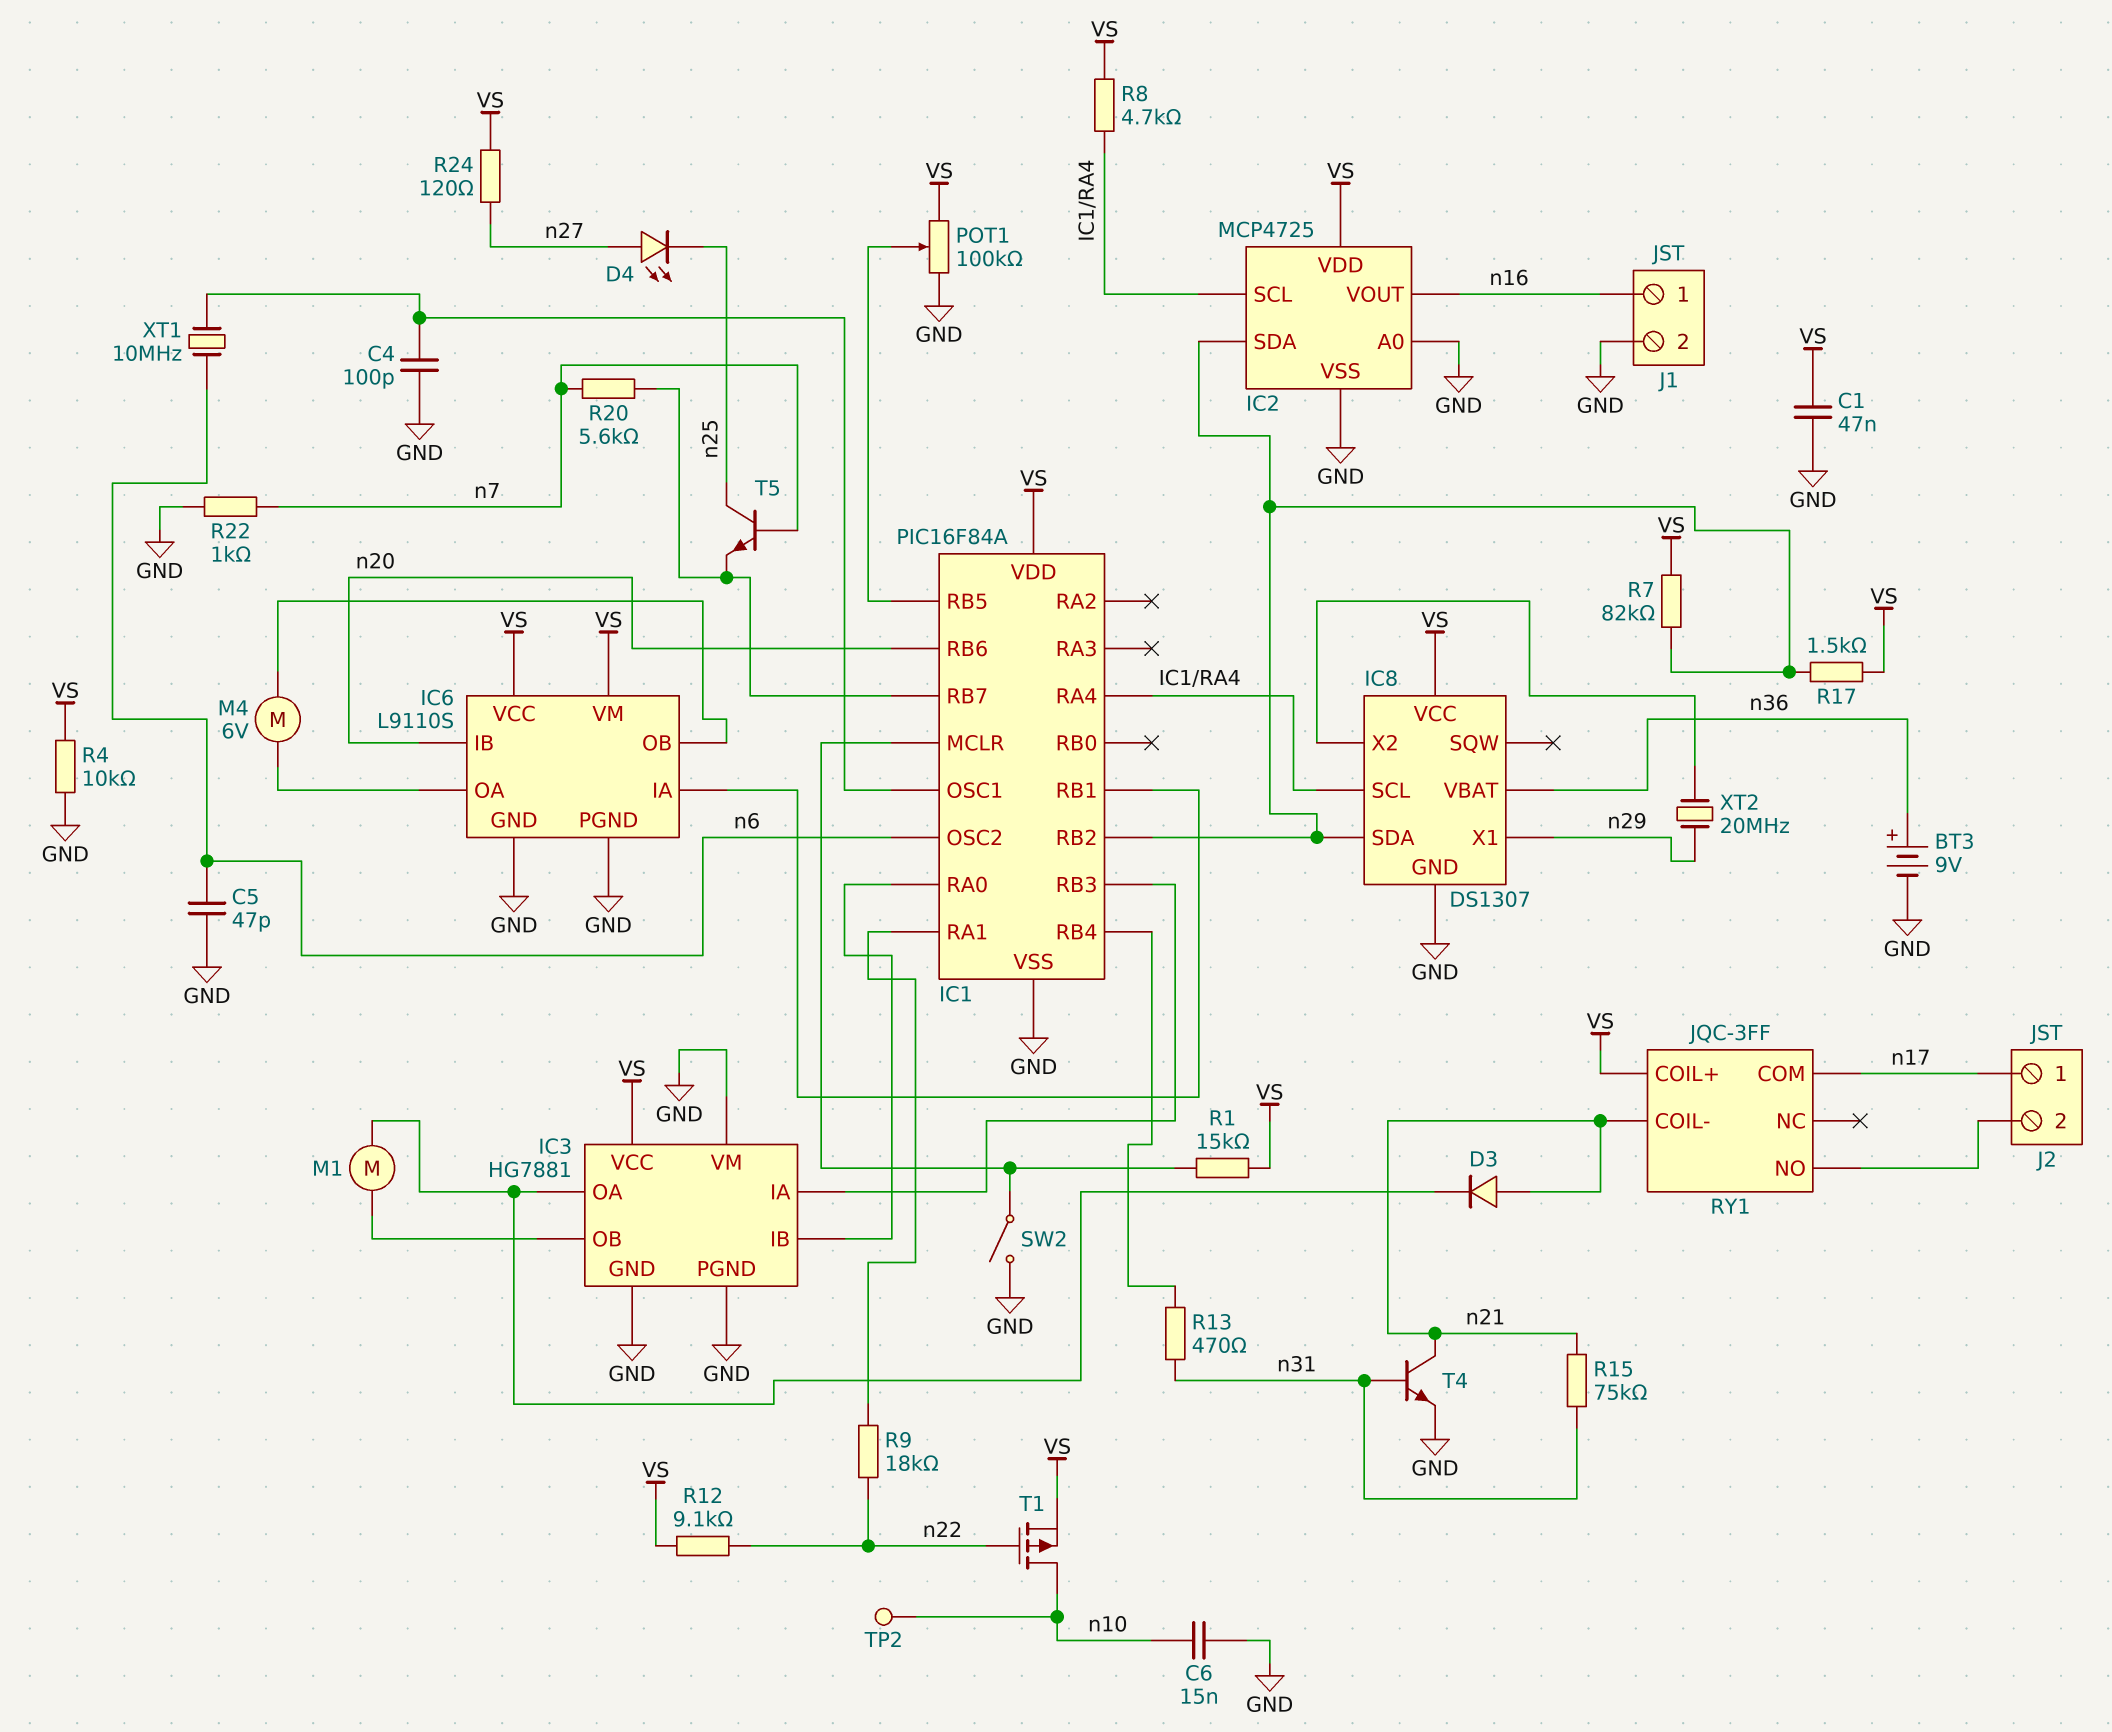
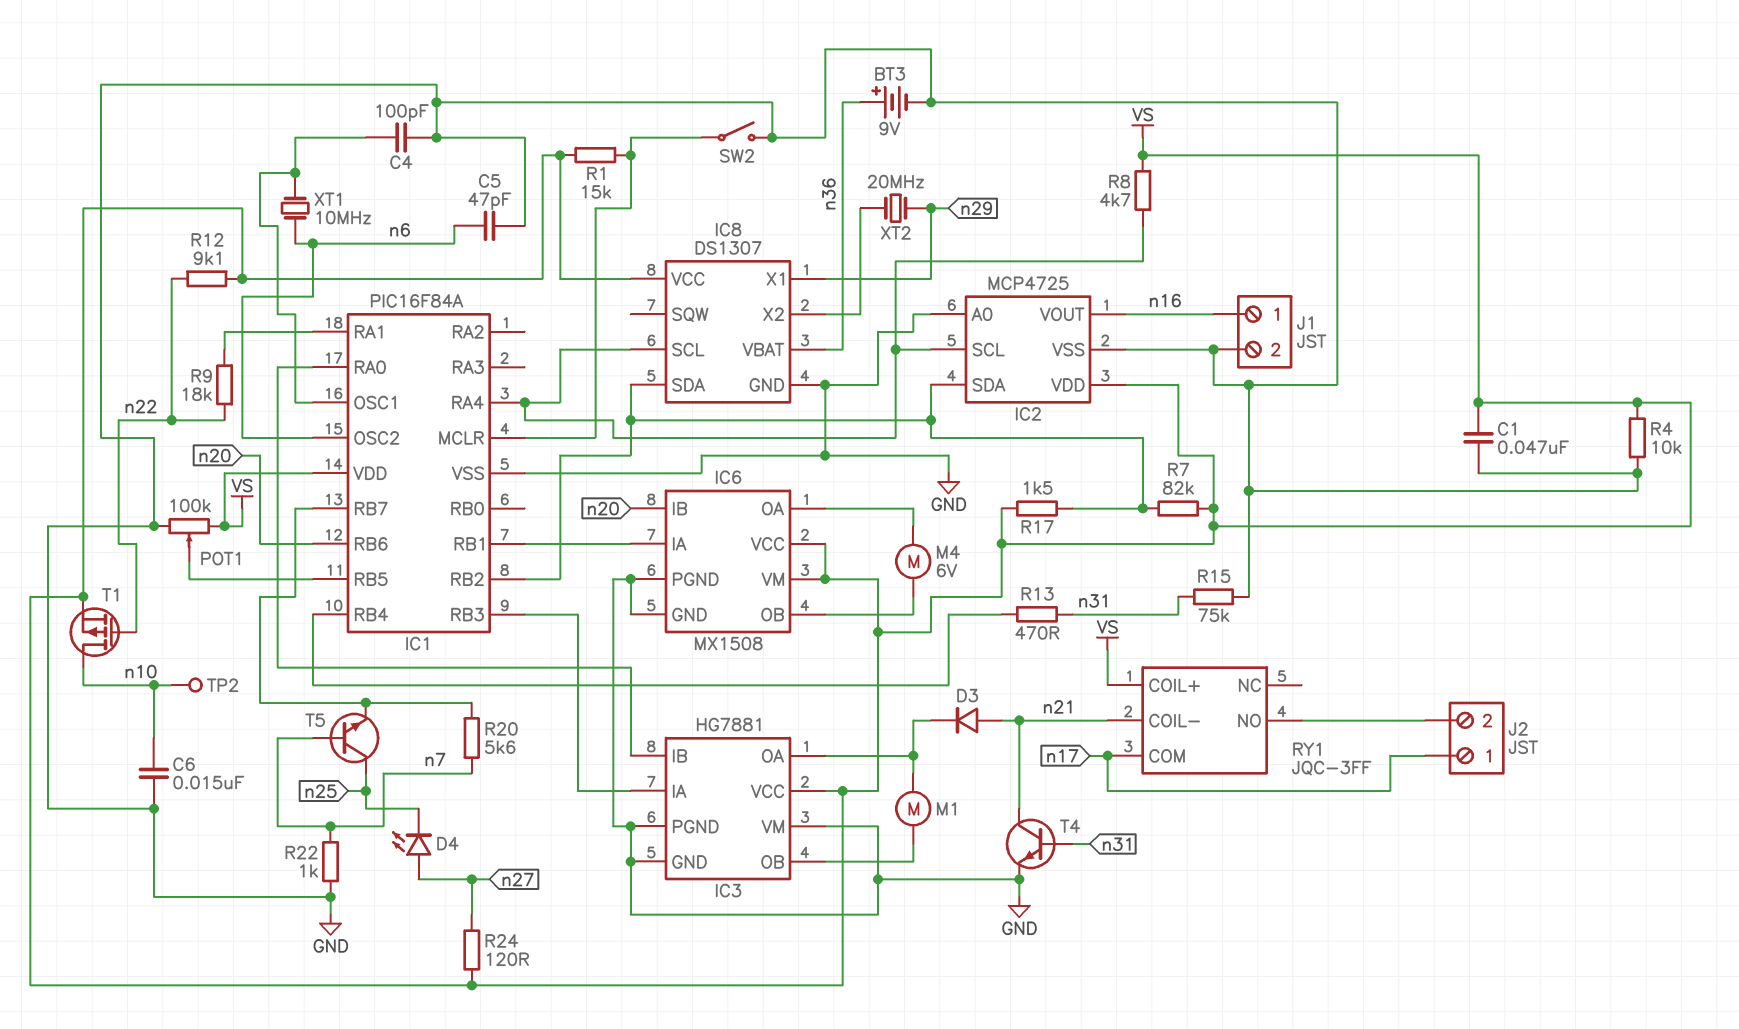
IC6: L9110S -> MX1508
R15: 75k (n21, n31) -> 75k (GND, n31)

